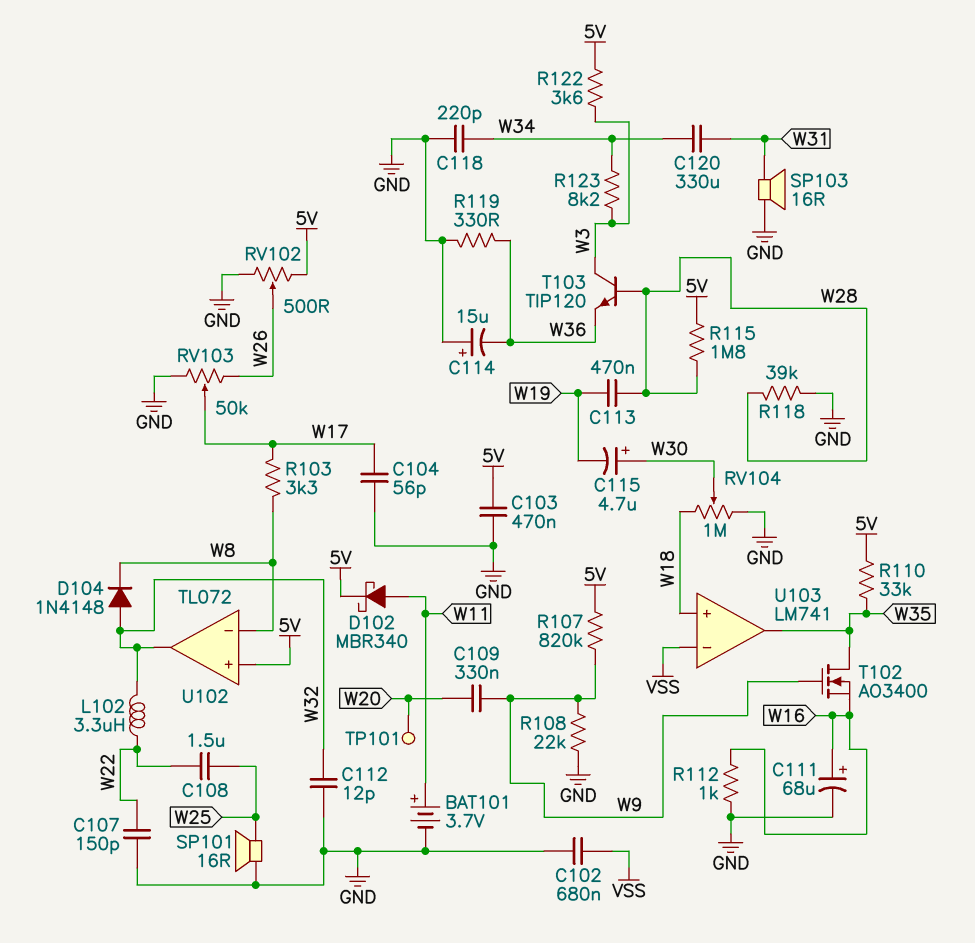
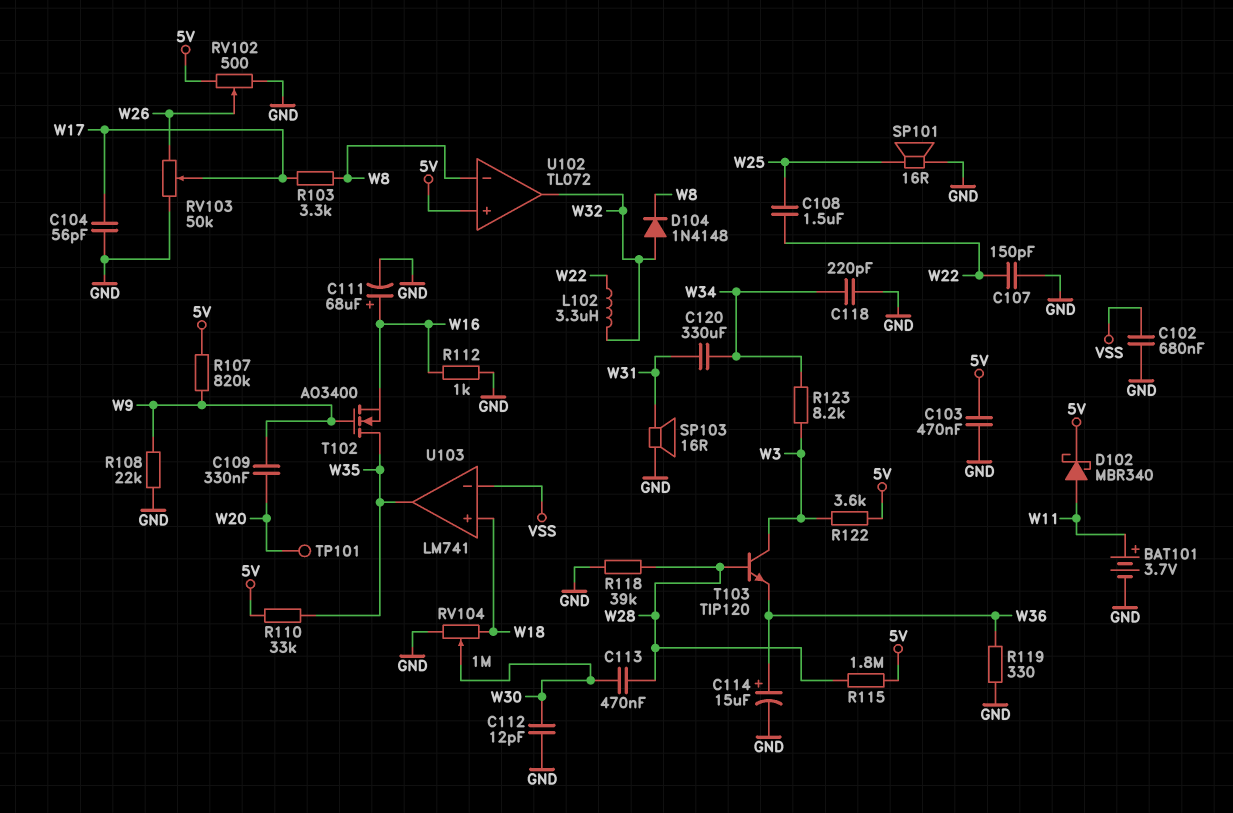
C112: 12pF (GND, W32) -> 12pF (GND, W30)
C113: 470nF (W19, W28) -> 470nF (W28, W30)
C114: 15uF (plus GND, minus W36) -> 15uF (plus W36, minus GND)
C115: 4.7uF (plus W30, minus W19) -> none

